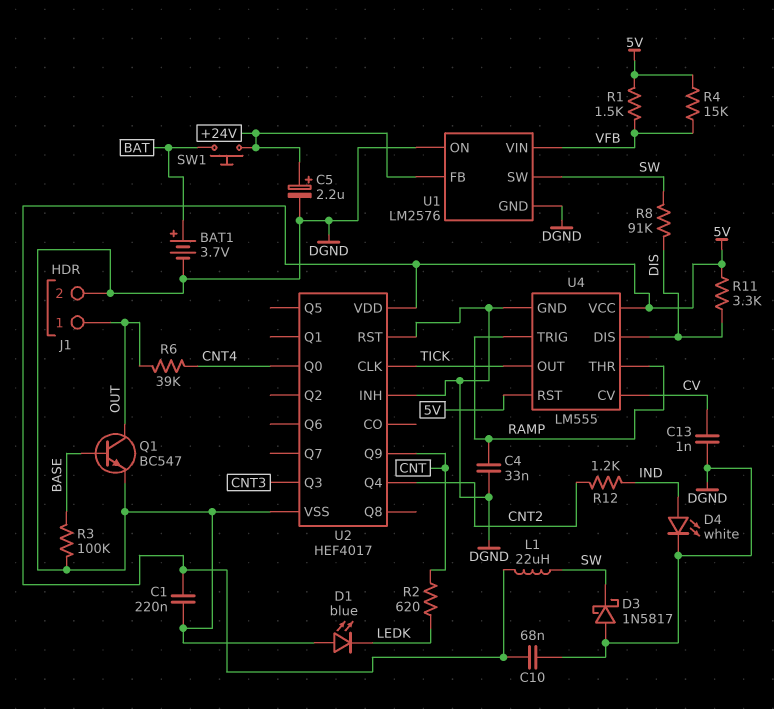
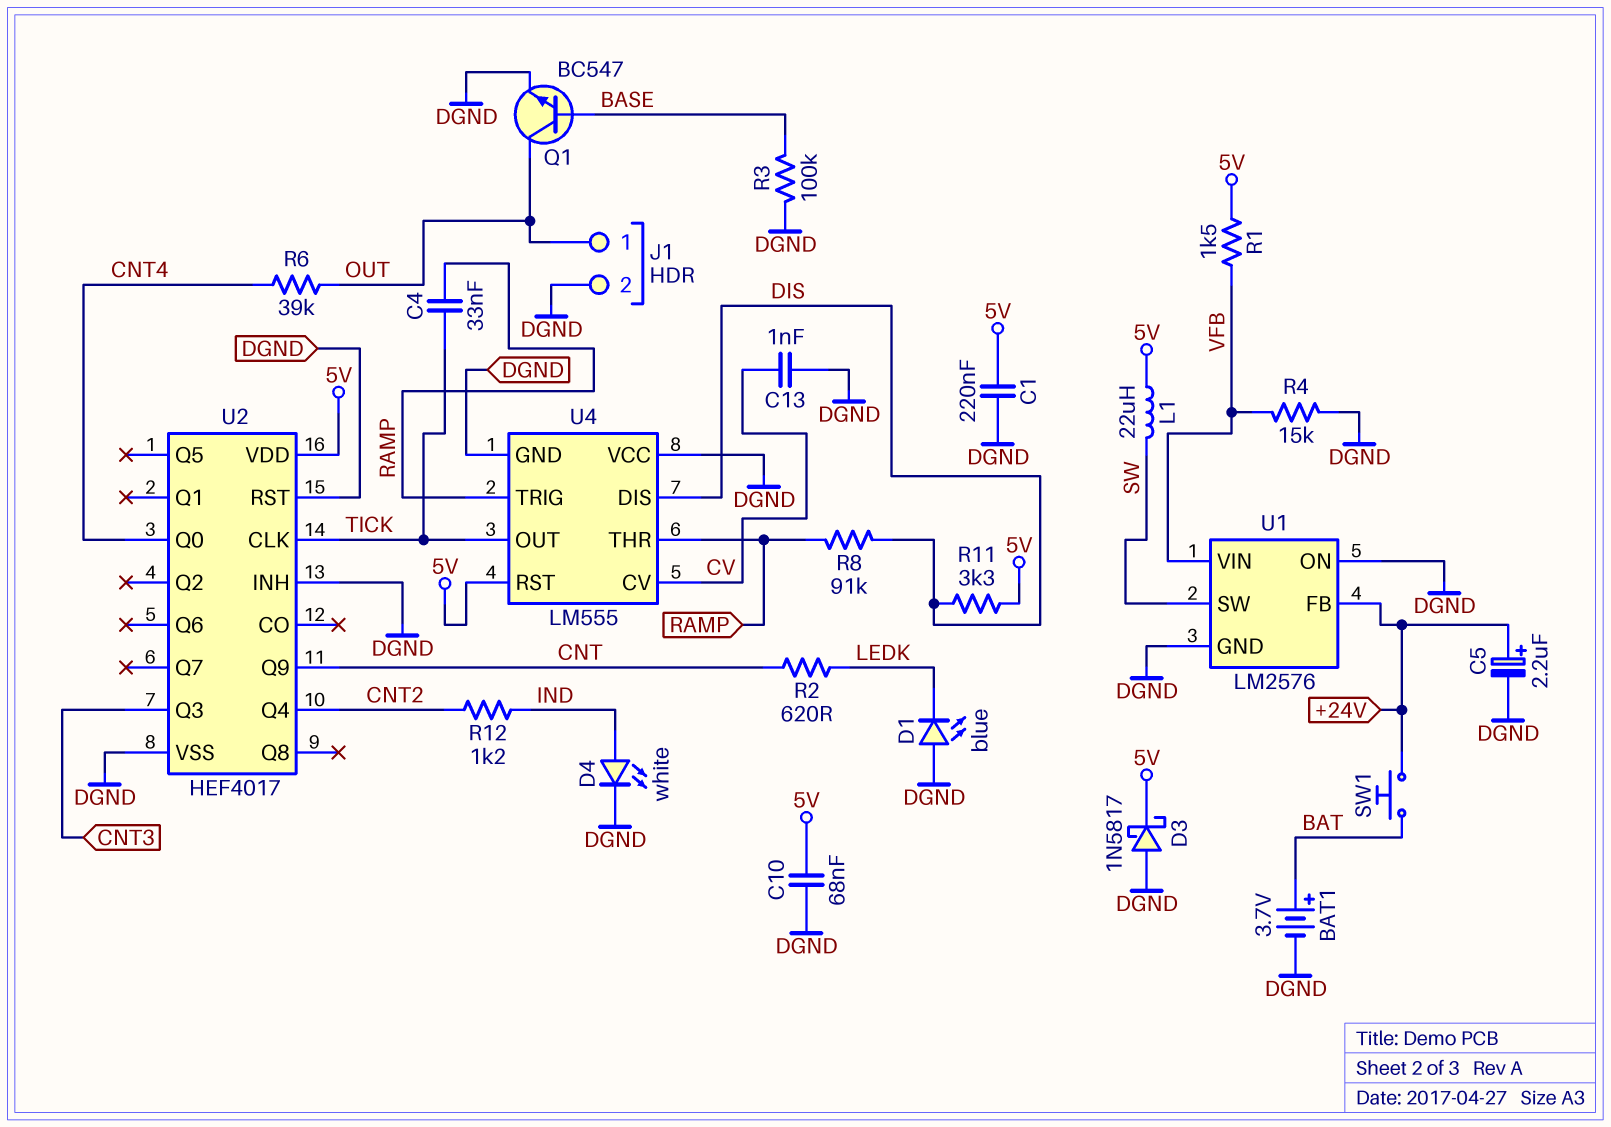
C4: 33nF (DGND, RAMP) -> 33nF (RAMP, TICK)
D3: schottky 1N5817 (A DGND, K SW) -> schottky 1N5817 (A DGND, K 5V)
R4: 15k (5V, VFB) -> 15k (DGND, VFB)
R8: 91k (DIS, SW) -> 91k (DIS, RAMP)
U4 pin VCC: 5V -> DGND

